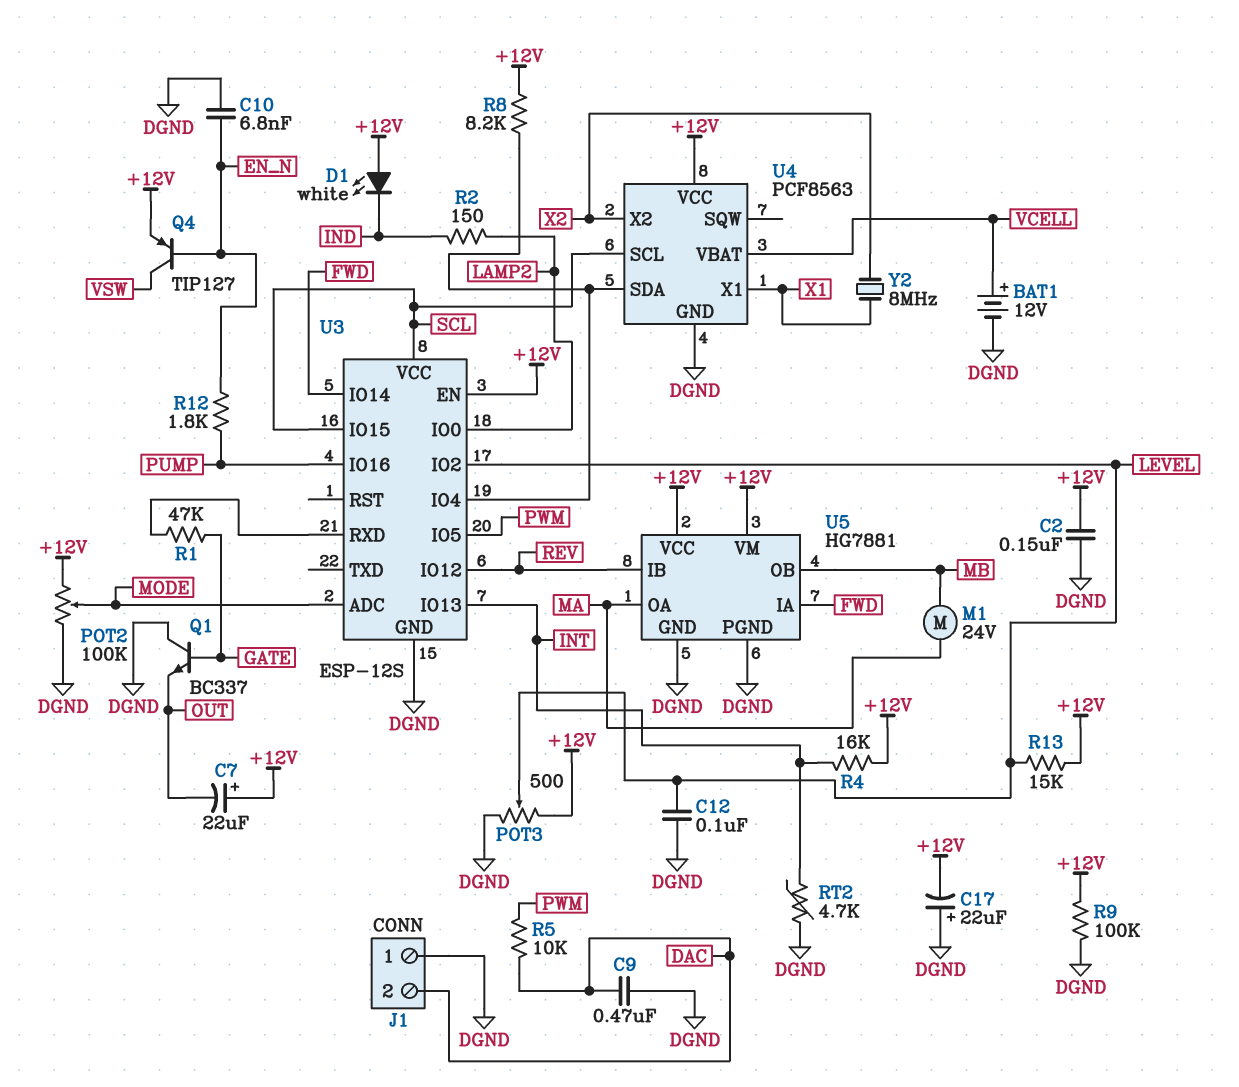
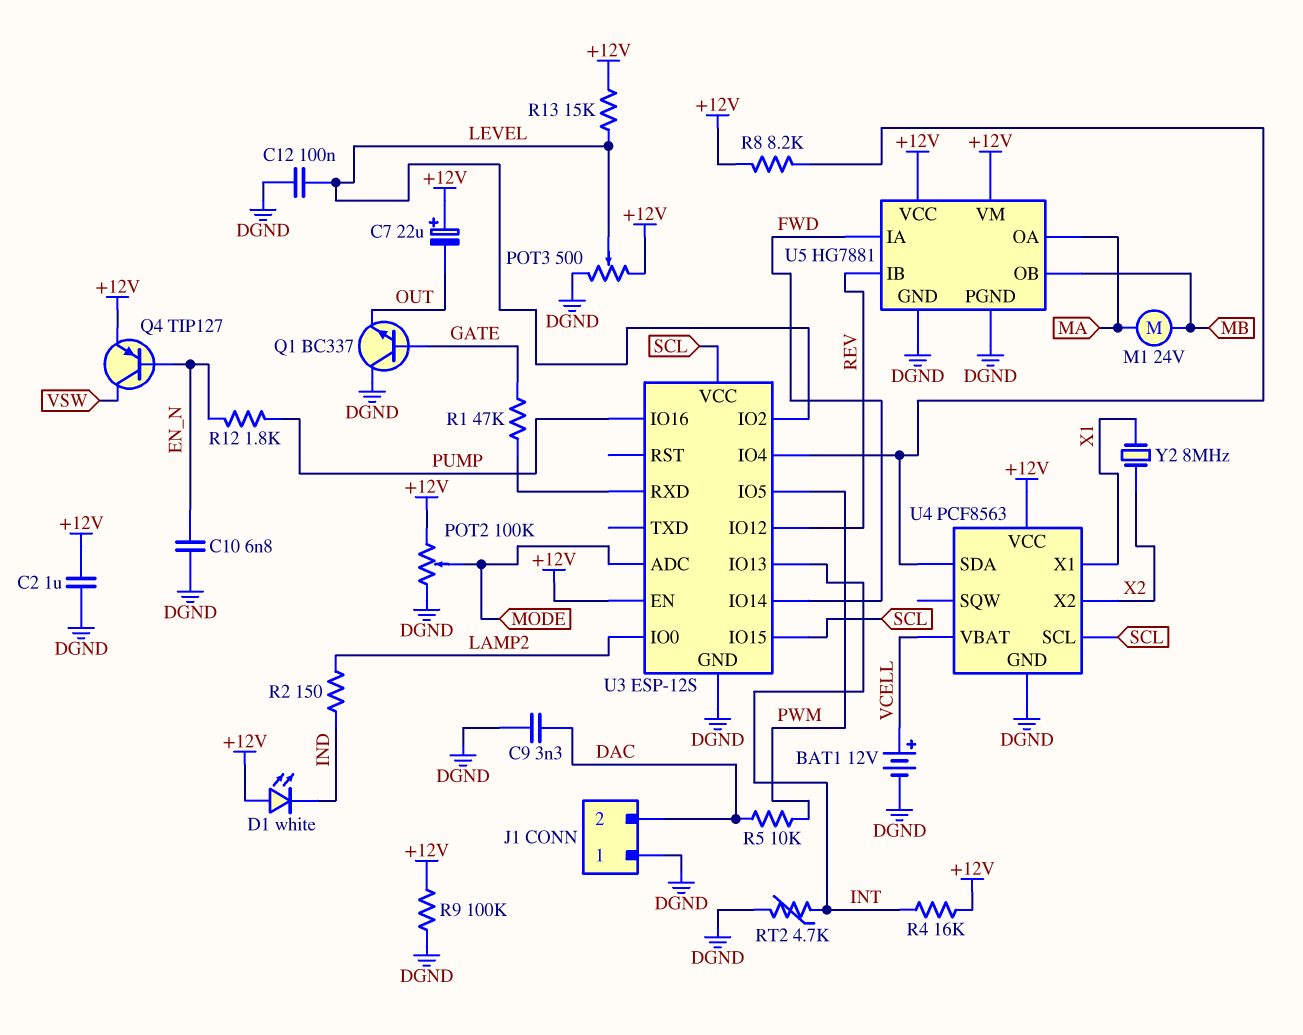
C2: 150nF (+12V, DGND) -> 1uF (+12V, DGND)
C9: 470nF (DAC, DGND) -> 3.3nF (DAC, DGND)
C17: 22uF (plus DGND, minus +12V) -> none

